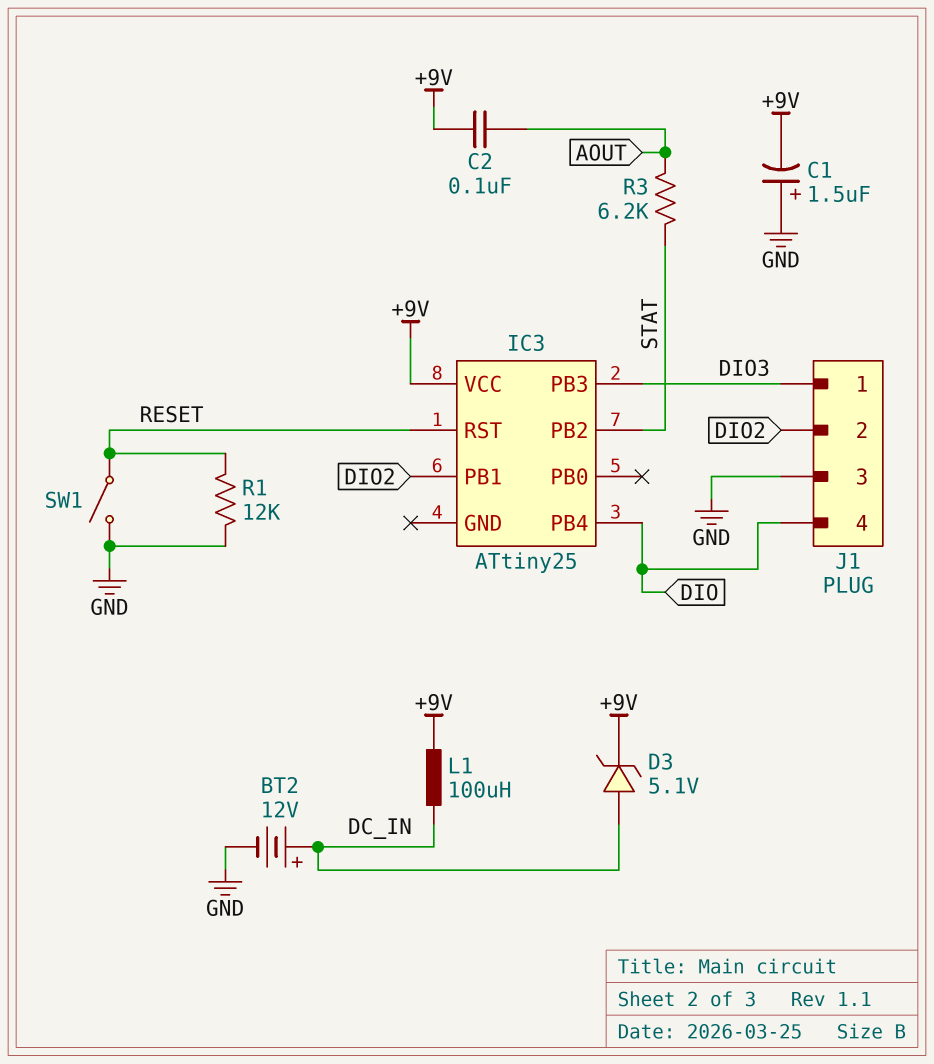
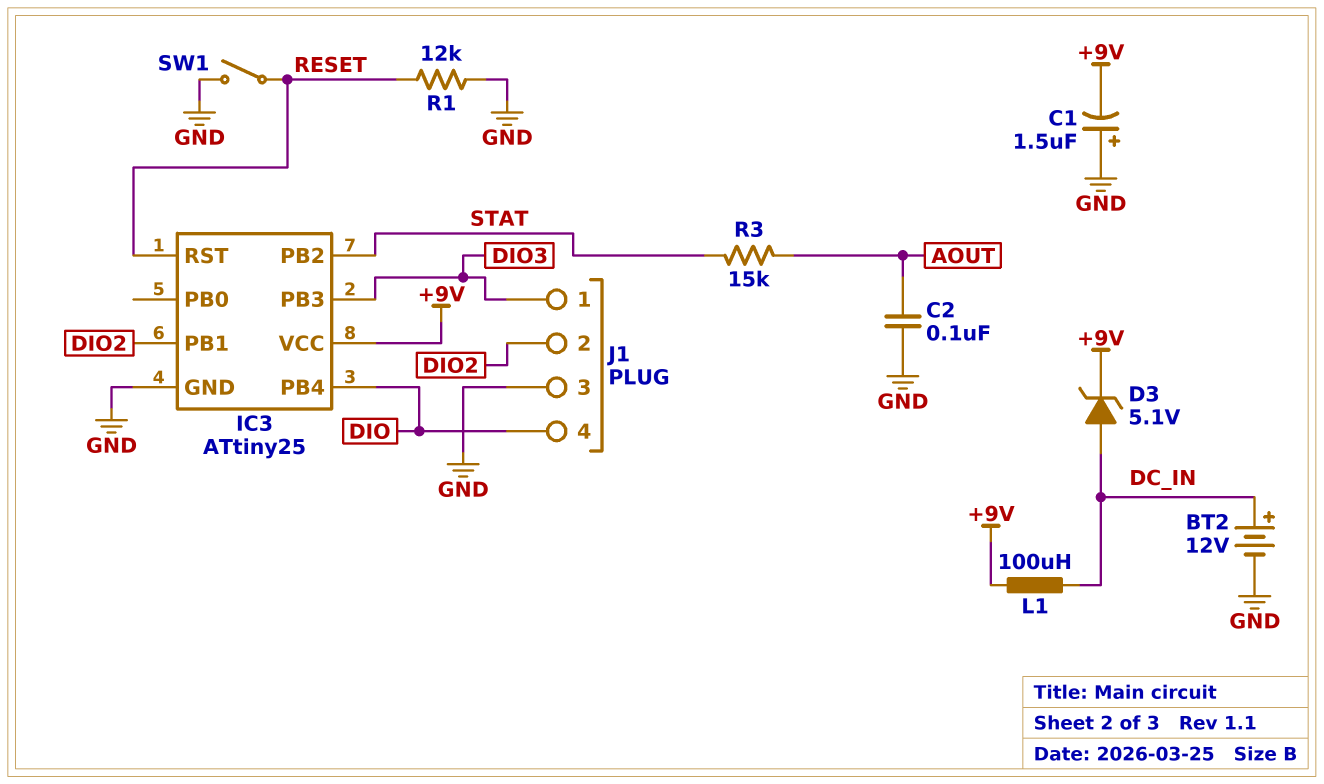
C2: 100nF (+9V, AOUT) -> 100nF (AOUT, GND)
IC3 pin GND: none -> GND
R3: 6.2k (AOUT, STAT) -> 15k (AOUT, STAT)

